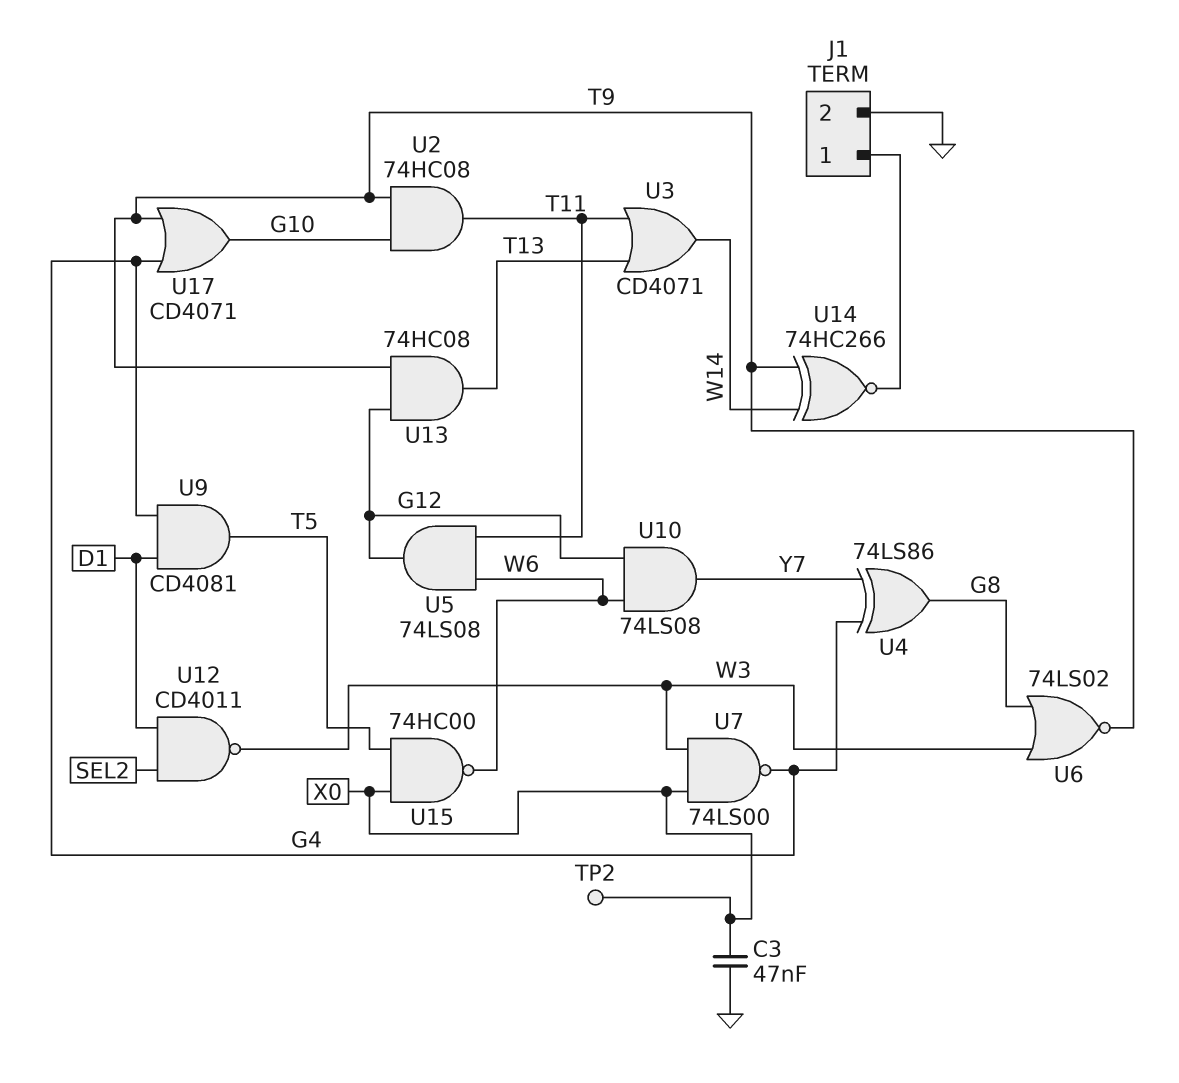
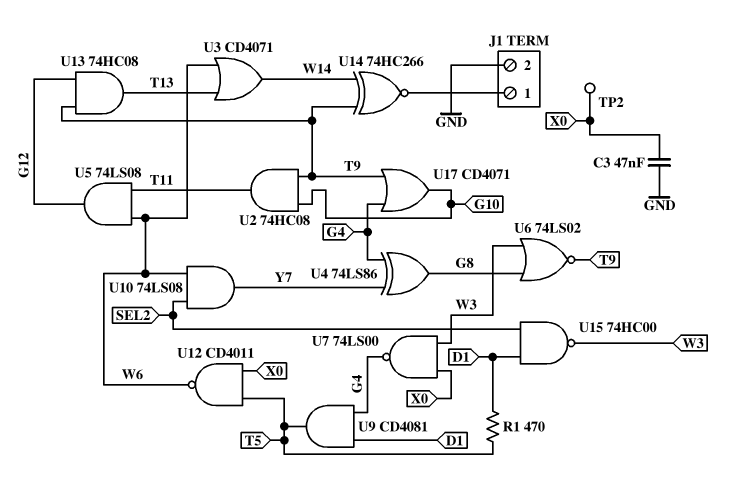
R1: none -> 470 (D1, T5)
U3: OR CD4071 (in T11, in T13, out W14) -> OR CD4071 (in T13, in W6, out W14)
U10: AND 74LS08 (in G12, in W6, out Y7) -> AND 74LS08 (in SEL2, in W6, out Y7)
U12: NAND CD4011 (in D1, in SEL2, out W3) -> NAND CD4011 (in T5, in X0, out W6)
U15: NAND 74HC00 (in T5, in X0, out W6) -> NAND 74HC00 (in D1, in SEL2, out W3)

